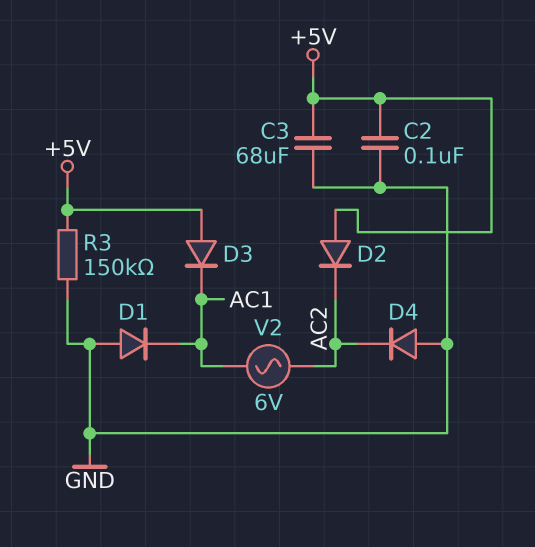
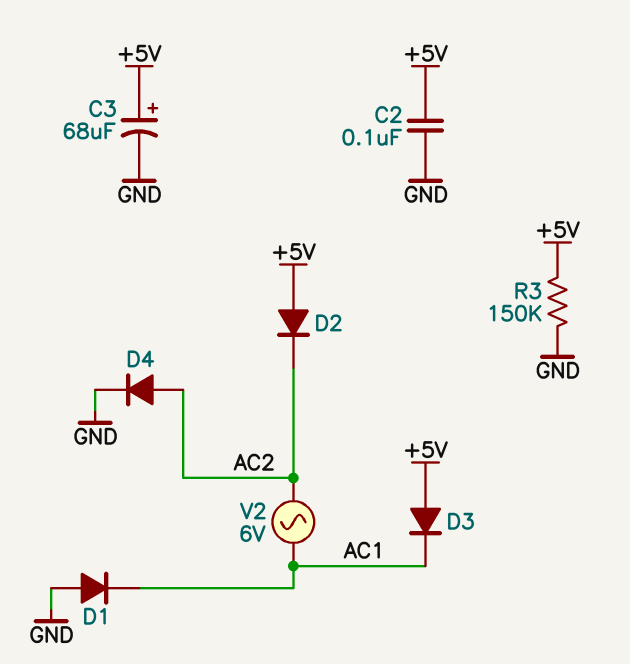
C3: 68uF (+5V, GND) -> 68uF (plus +5V, minus GND)
D4: diode (A GND, K AC2) -> diode (A AC2, K GND)

